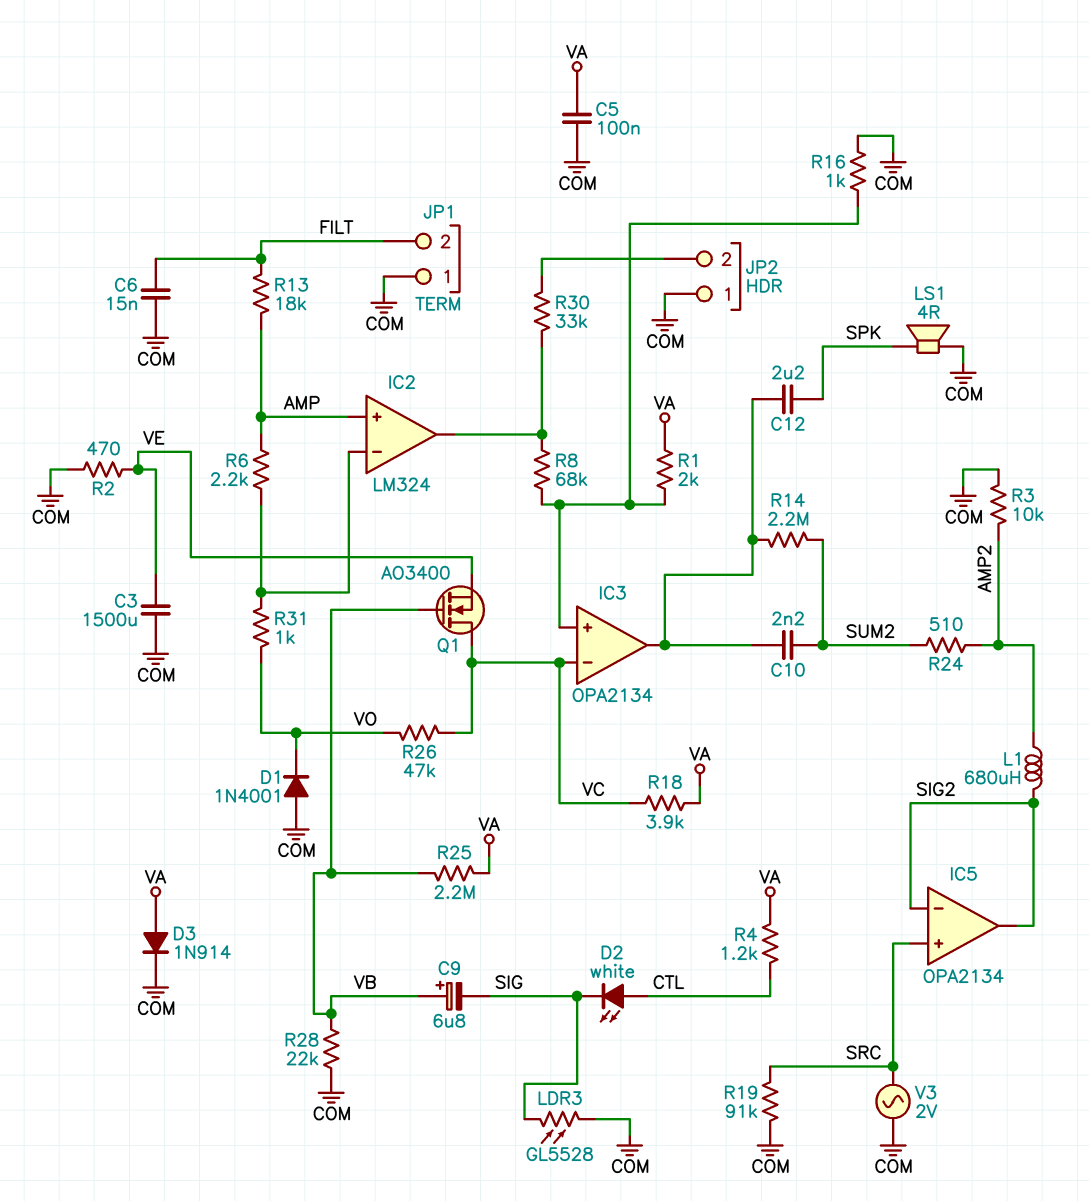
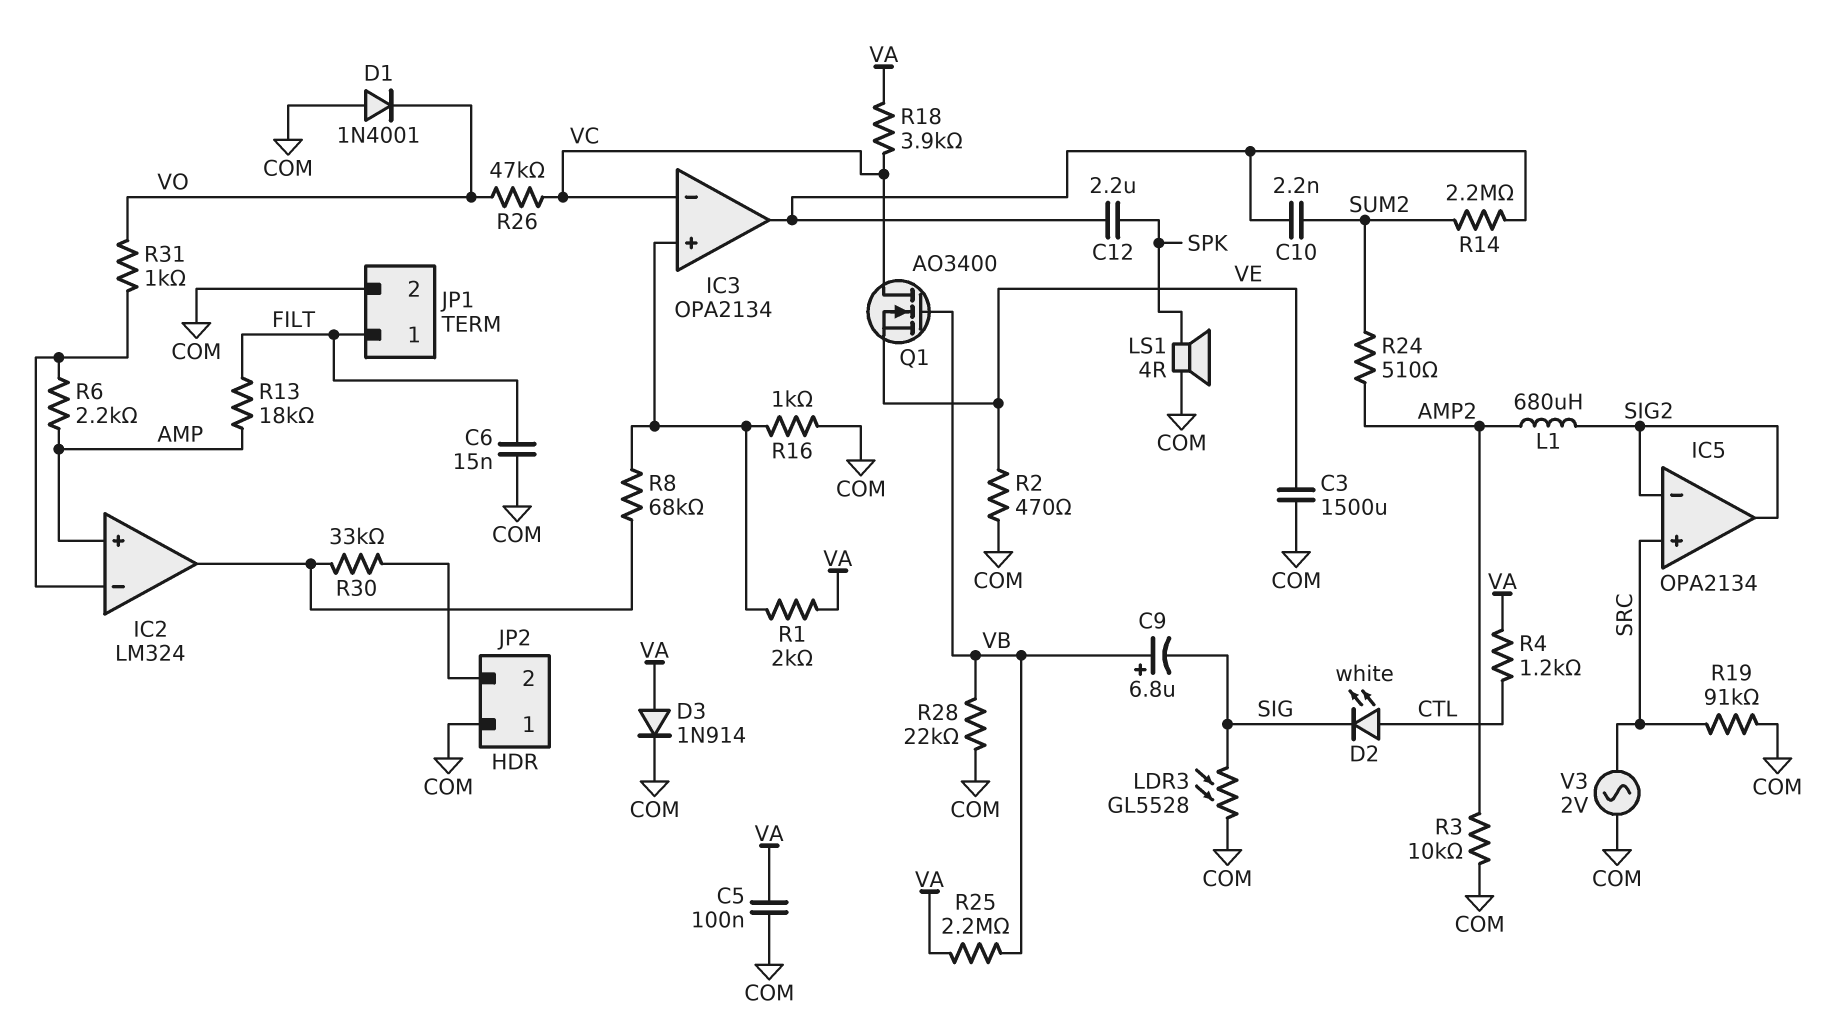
JP1 pin 1: COM -> FILT
JP1 pin 2: FILT -> COM

